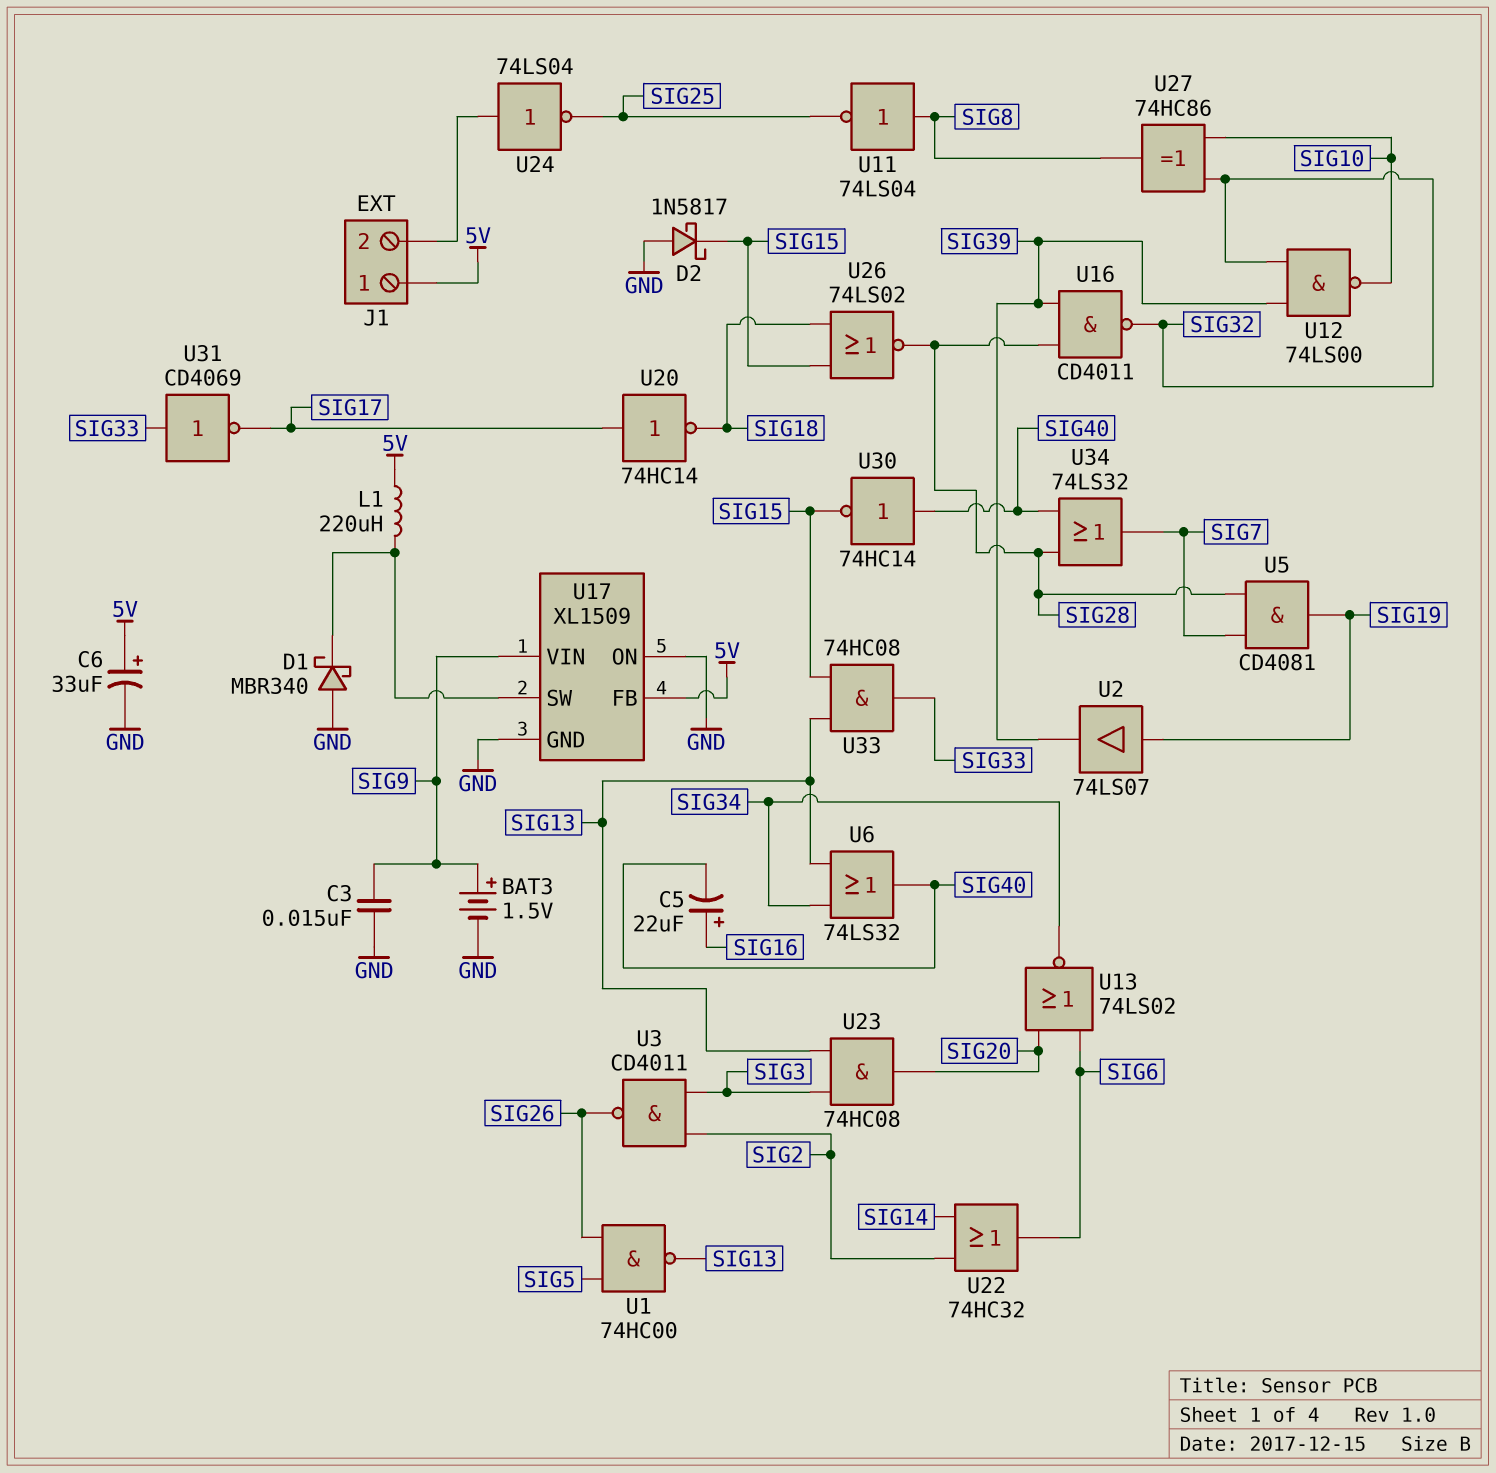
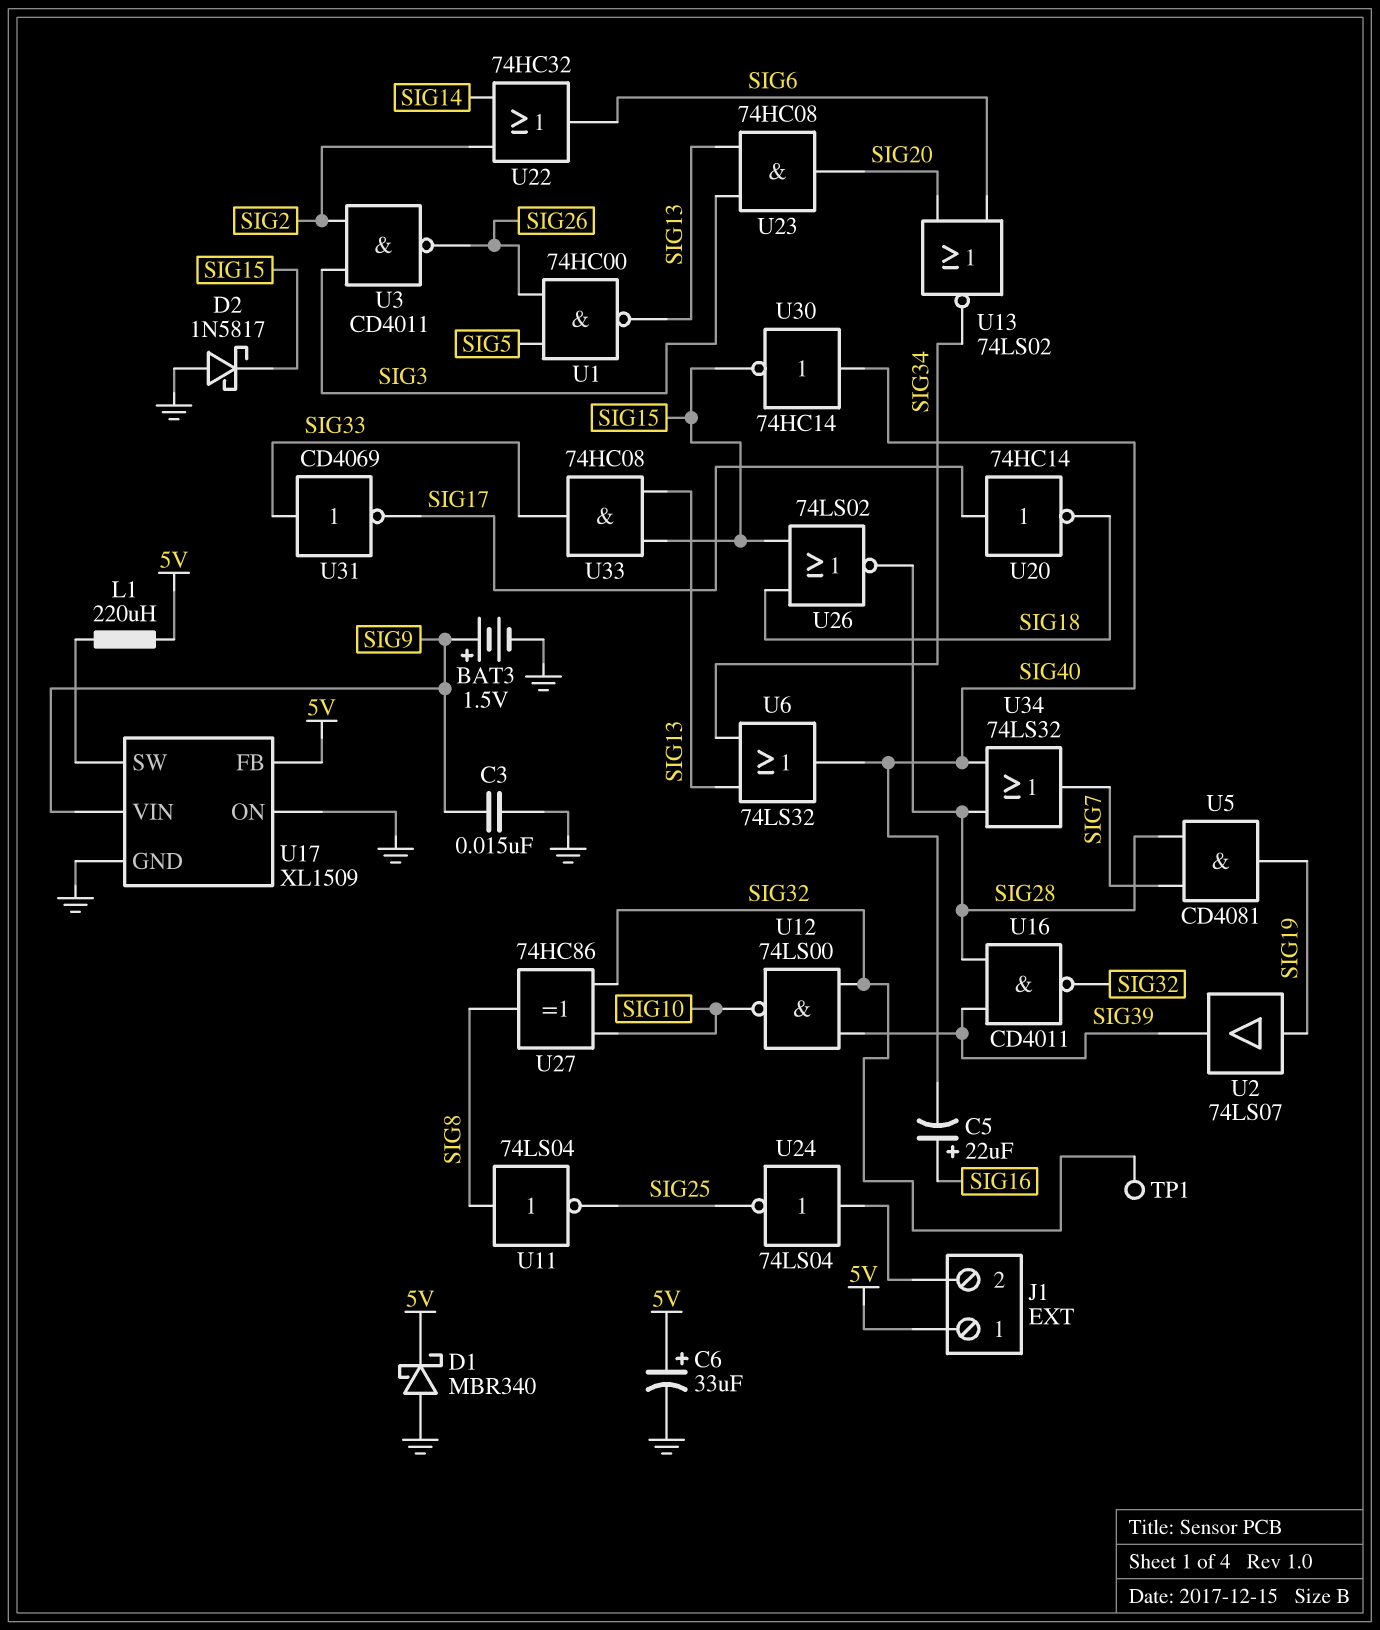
D1: schottky MBR340 (A GND, K U17/SW) -> schottky MBR340 (A GND, K 5V)
TP1: none -> test point (SIG32)

